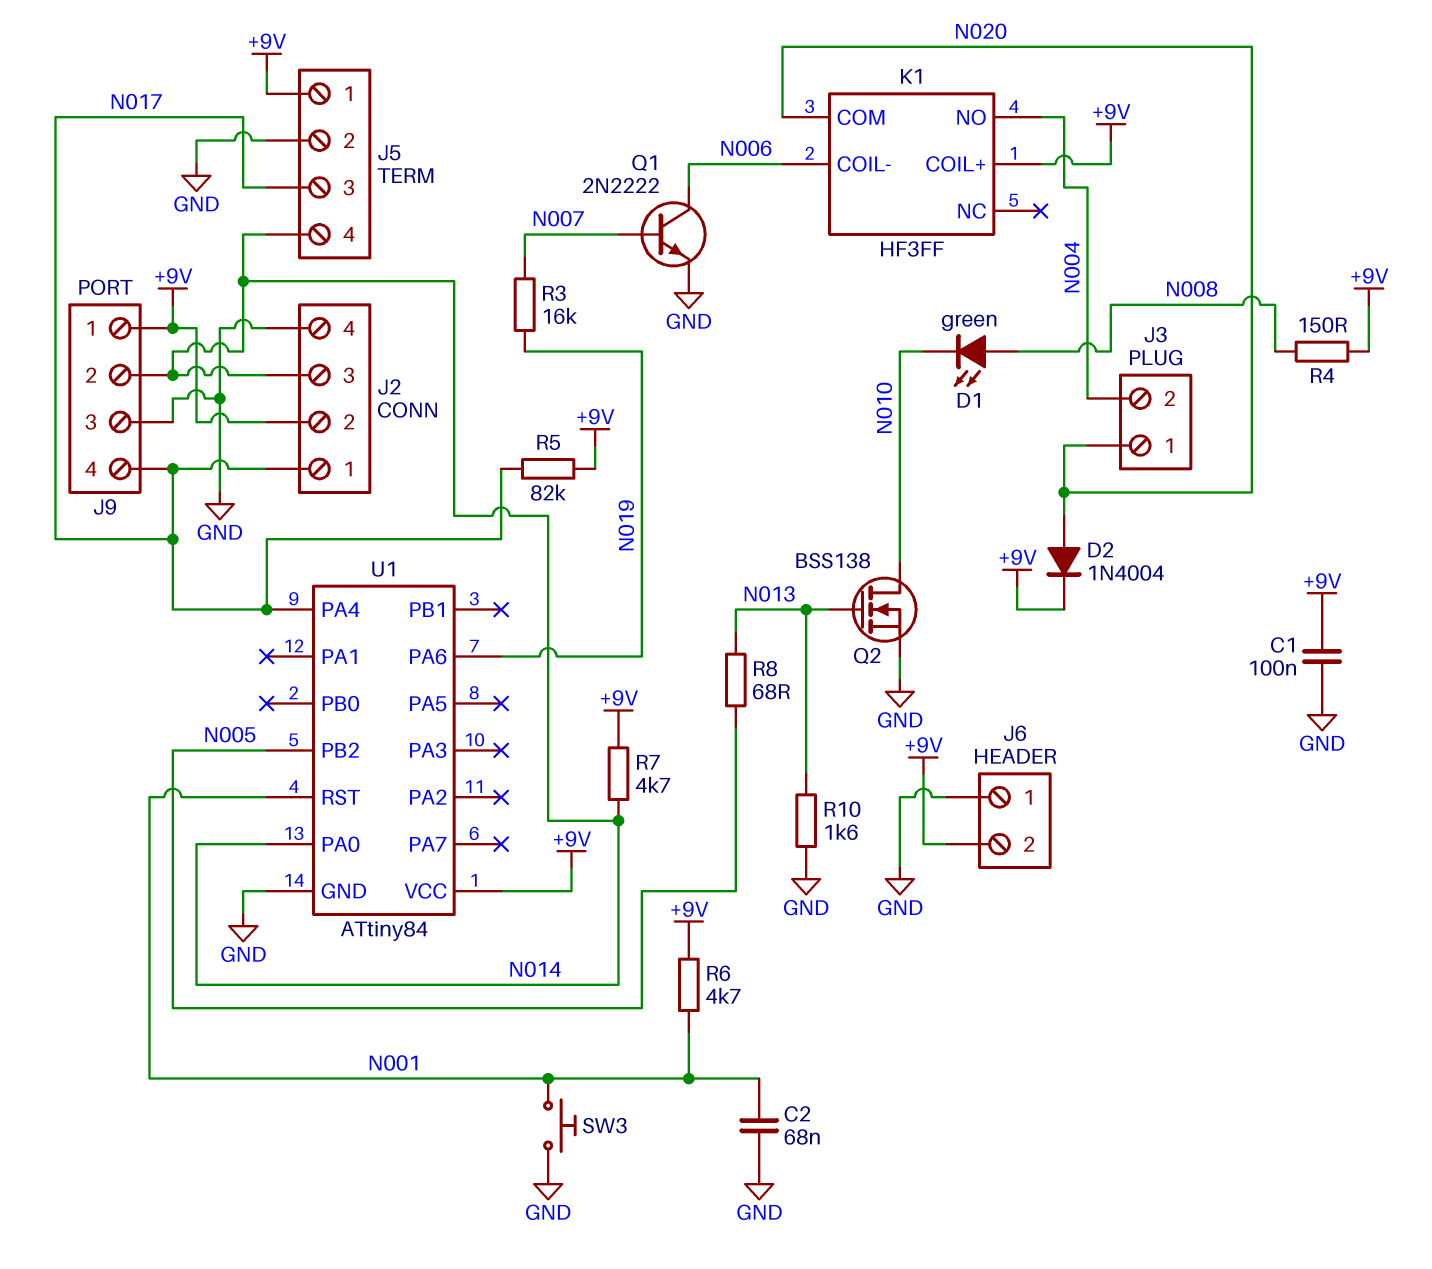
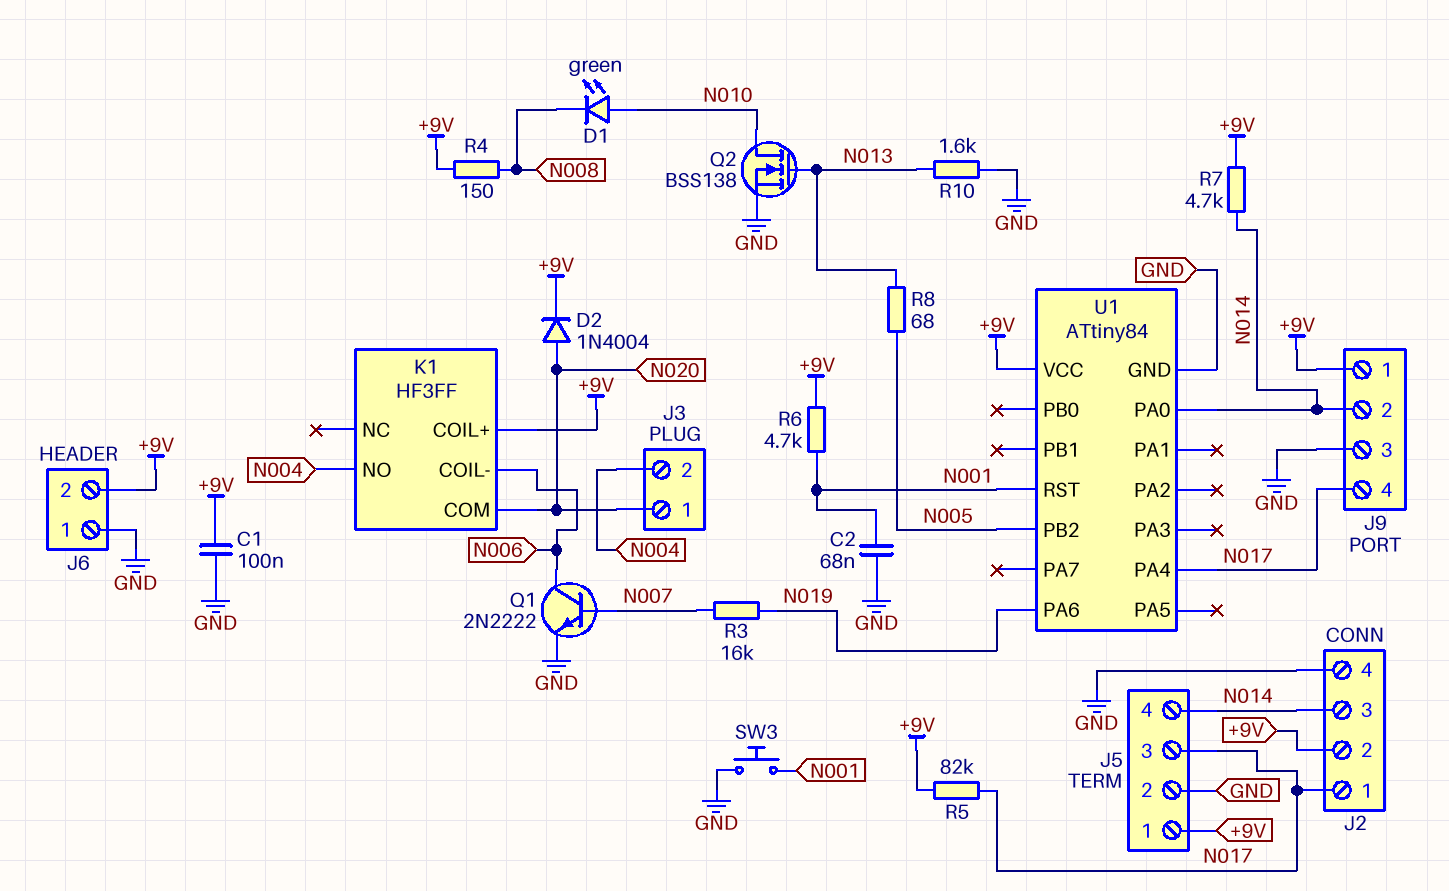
D1: LED green (A N008, K N010) -> LED green (A N010, K N008)

